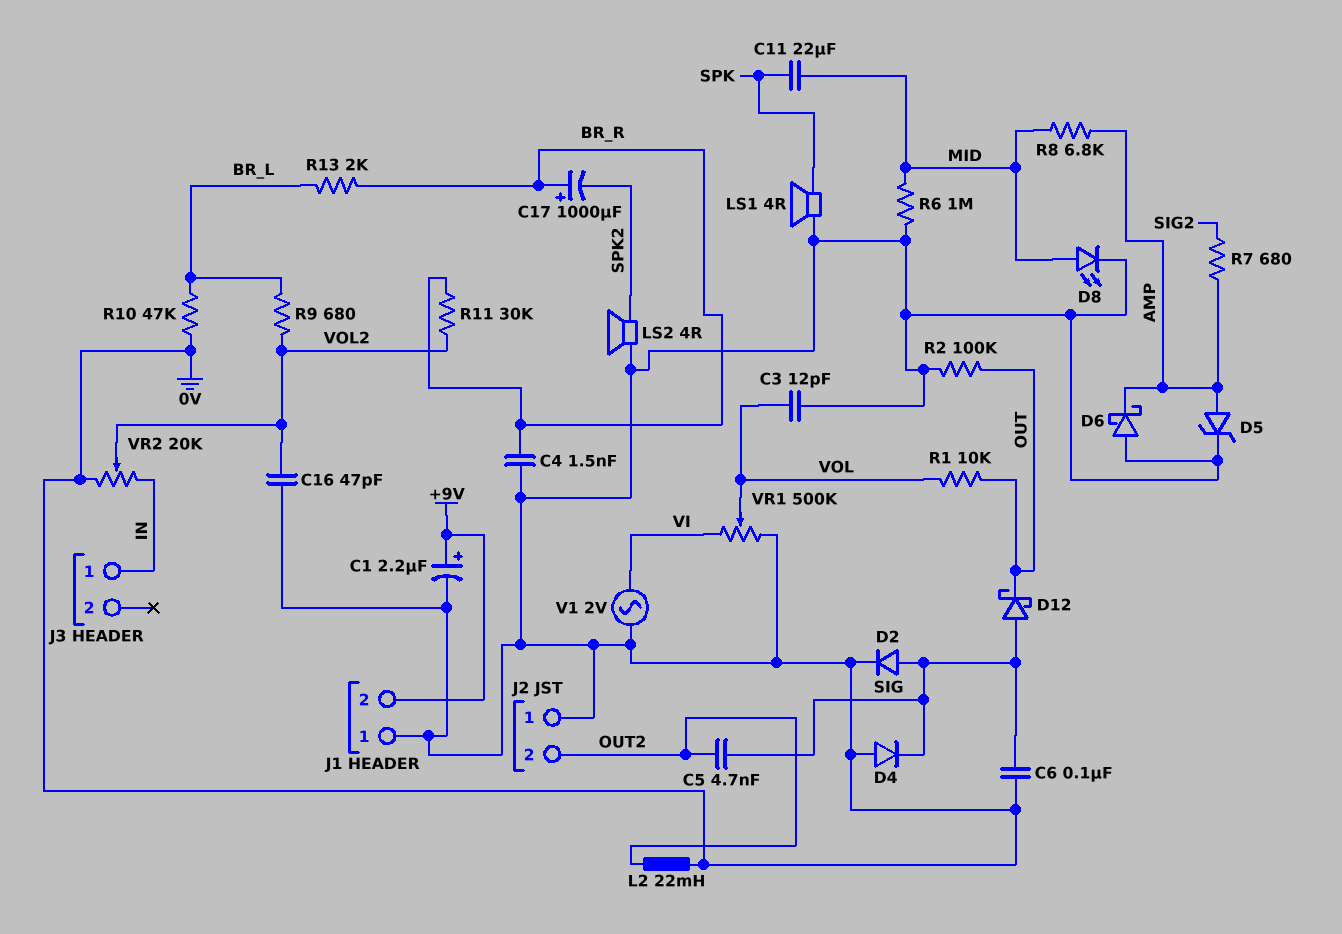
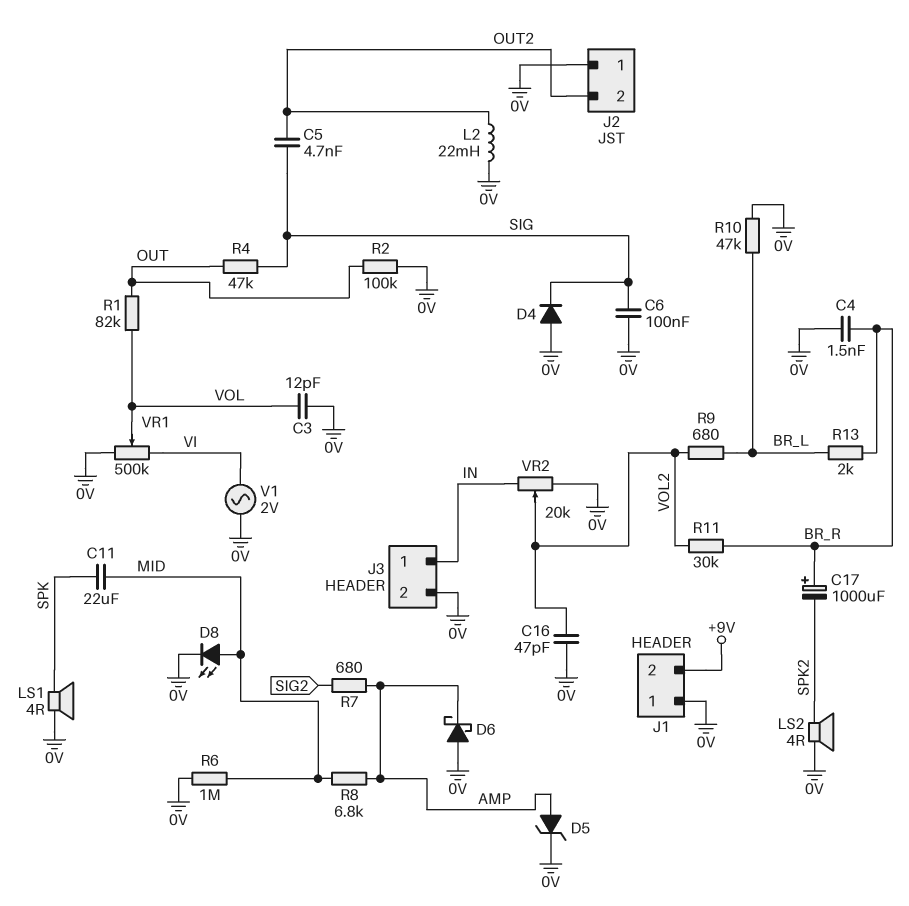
C1: 2.2uF (plus +9V, minus 0V) -> none
D2: diode (A SIG, K 0V) -> none
D12: schottky (A SIG, K OUT) -> none
J3 pin 2: none -> 0V
R1: 10k (OUT, VOL) -> 82k (OUT, VOL)
R4: none -> 47k (OUT, SIG)

